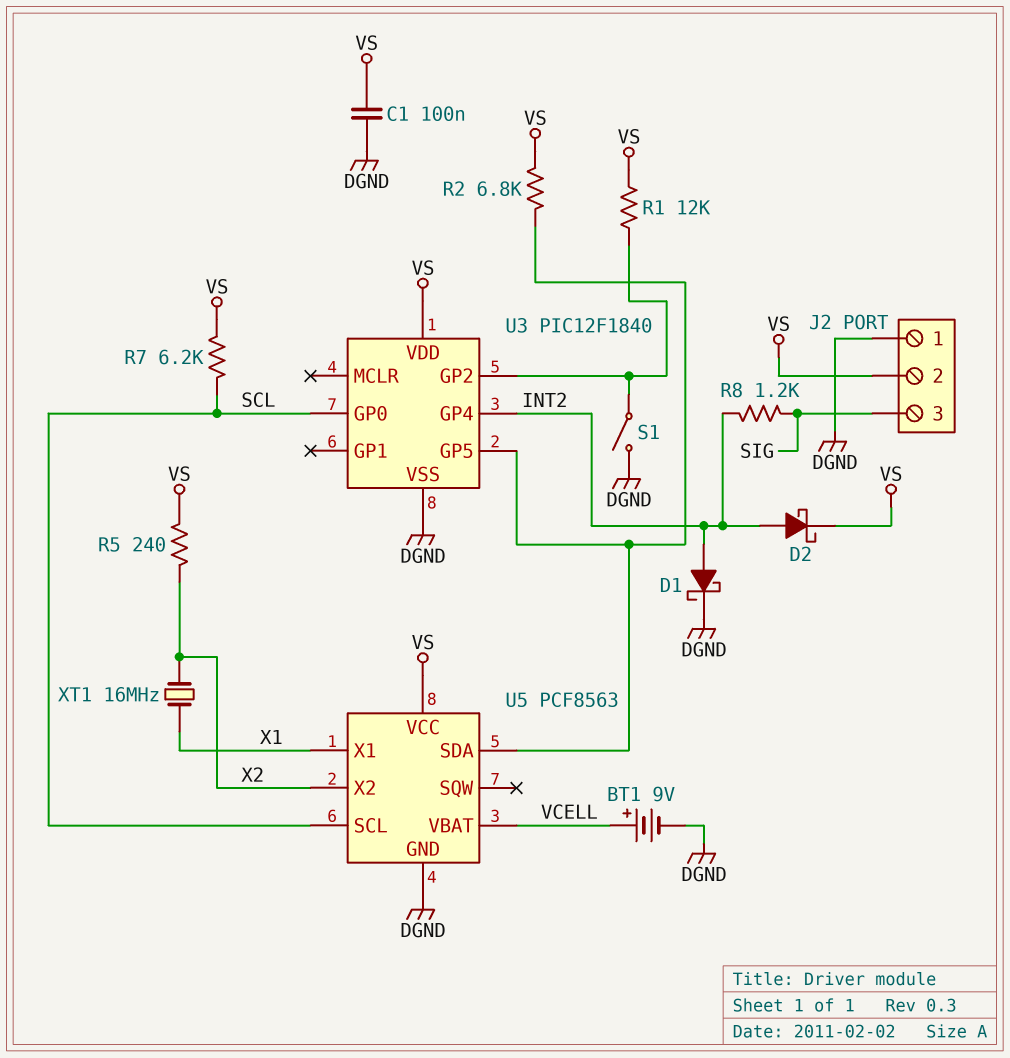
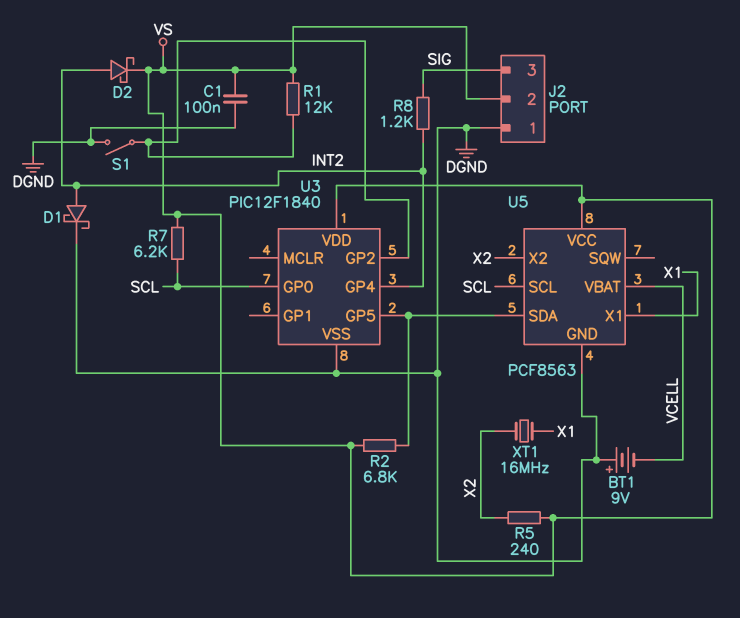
BT1: 9V (plus VCELL, minus DGND) -> 9V (plus DGND, minus VCELL)

